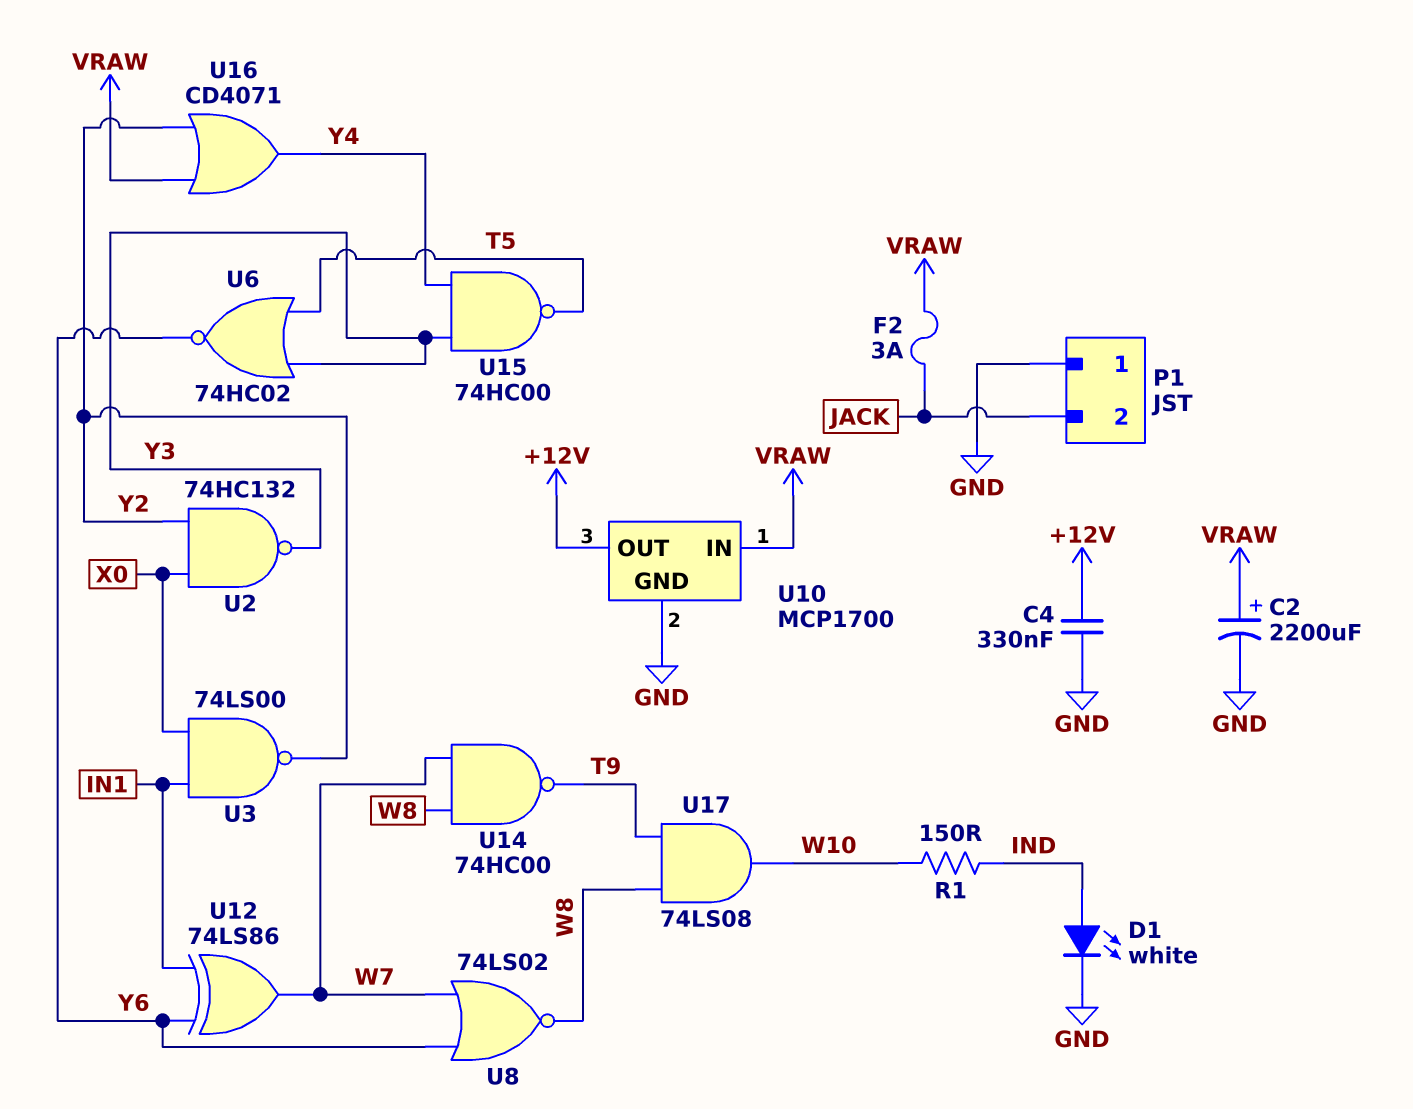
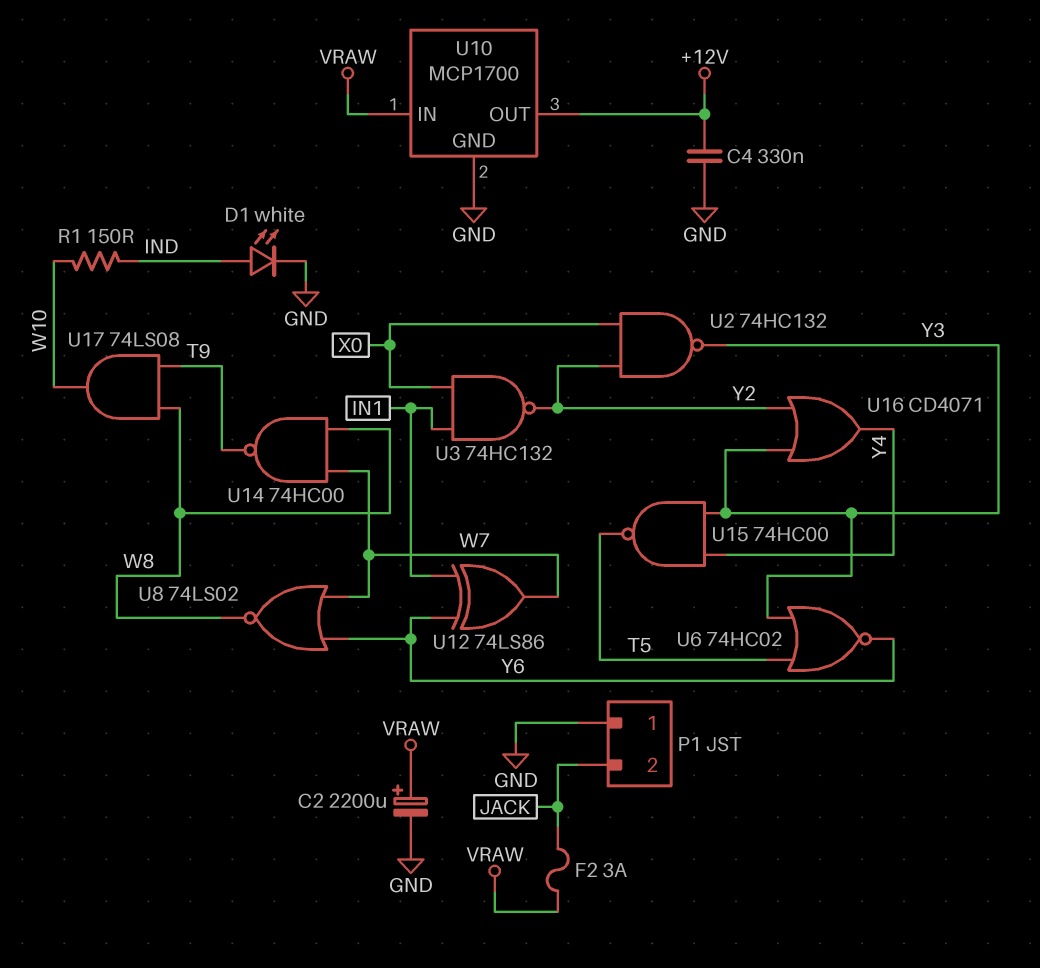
U3: NAND 74LS00 (in IN1, in X0, out Y2) -> NAND 74HC132 (in IN1, in X0, out Y2)
U16: OR CD4071 (in VRAW, in Y2, out Y4) -> OR CD4071 (in Y2, in Y3, out Y4)

